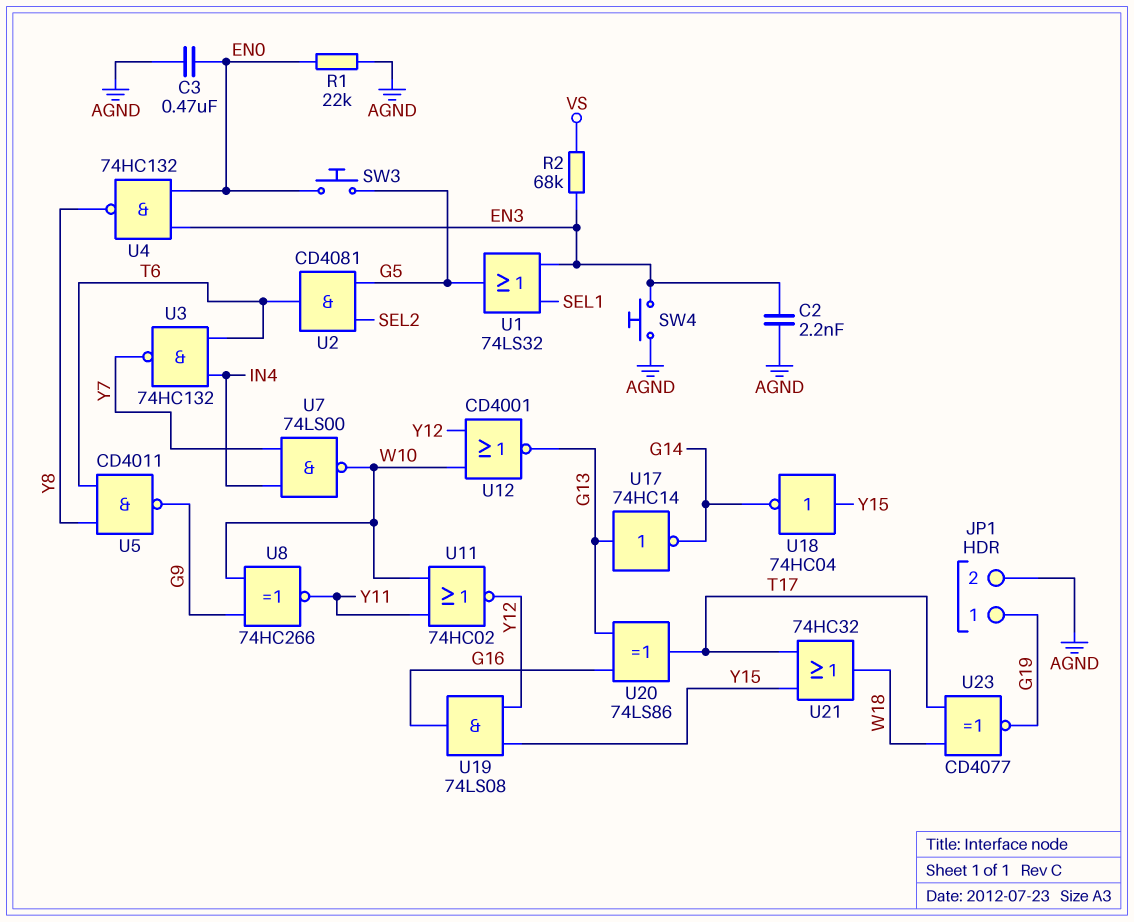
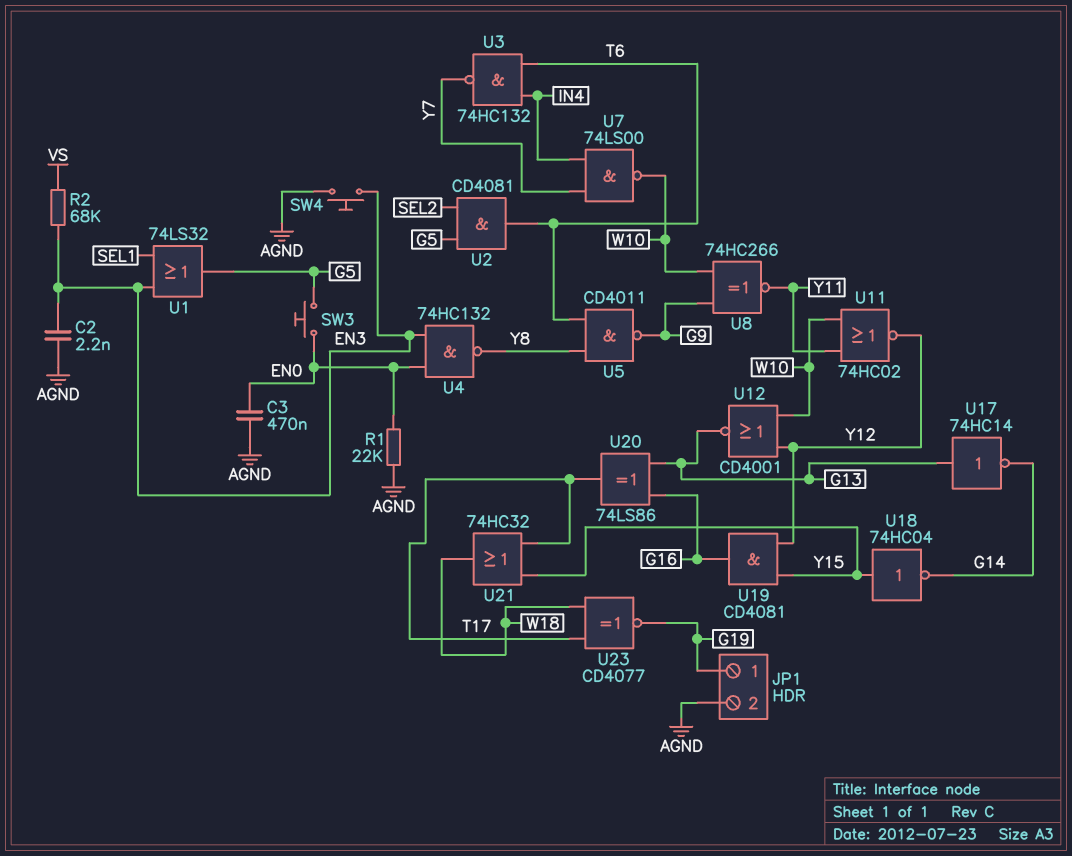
U19: AND 74LS08 (in Y12, in Y15, out G16) -> AND CD4081 (in Y12, in Y15, out G16)

